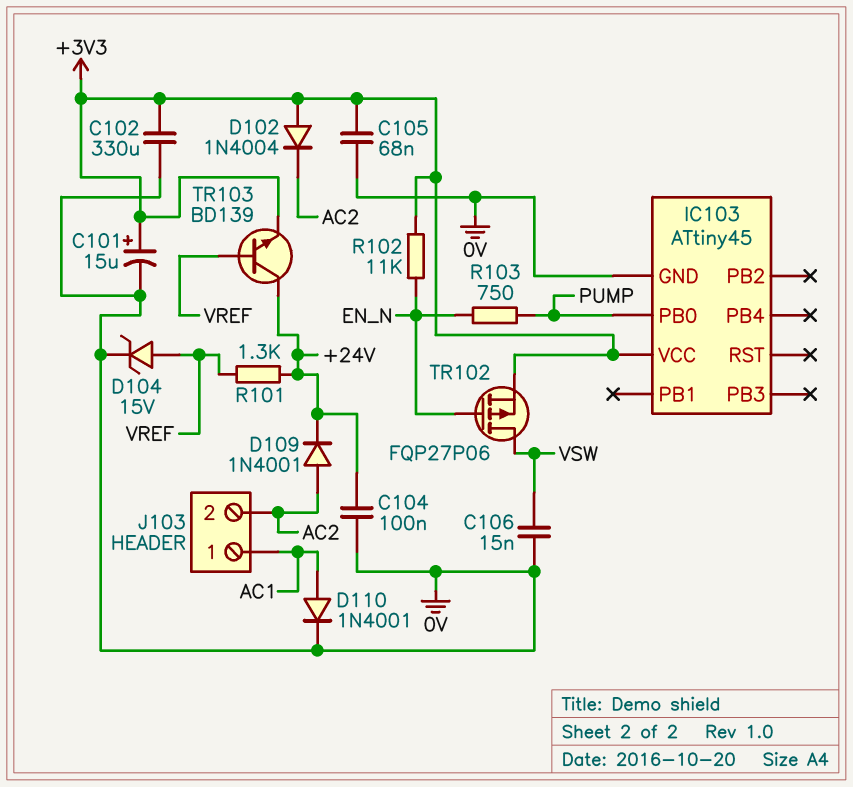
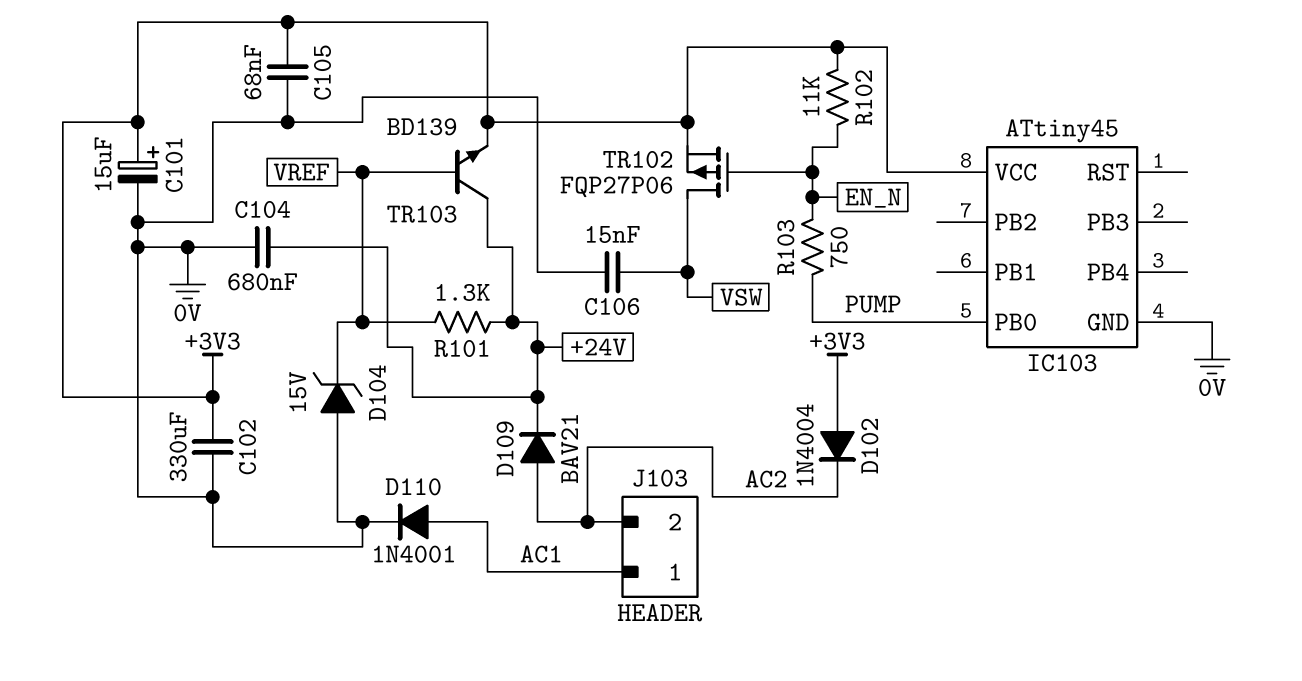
C104: 100nF (+24V, 0V) -> 680nF (+24V, 0V)
D104: zener 15V (A VREF, K 0V) -> zener 15V (A 0V, K VREF)
D109: diode 1N4001 (A AC2, K +24V) -> diode BAV21 (A AC2, K +24V)

